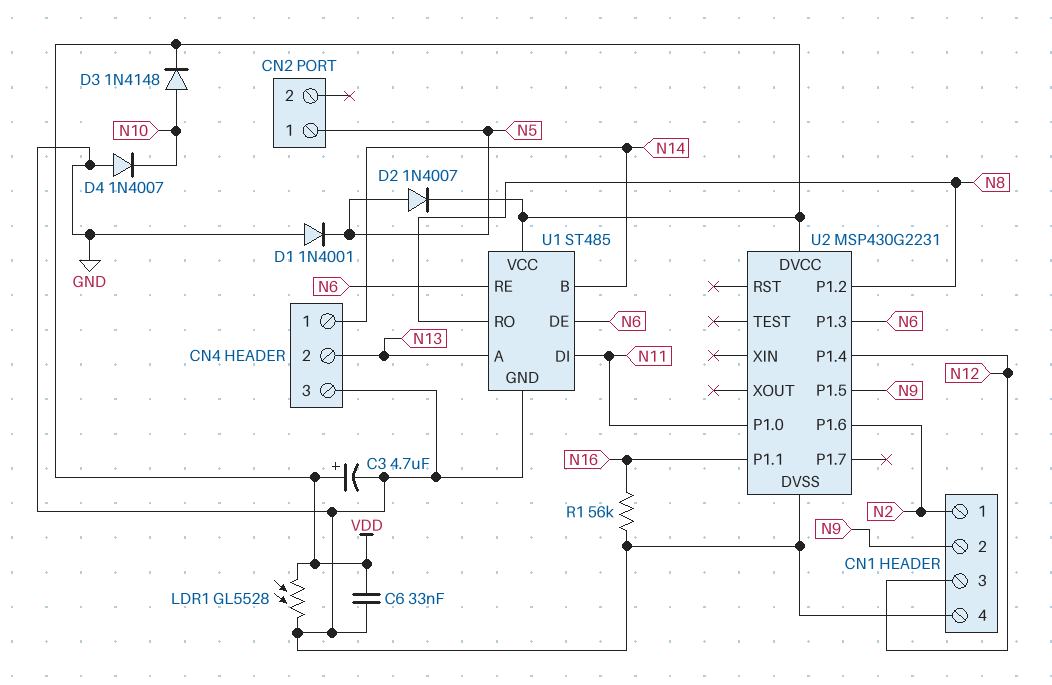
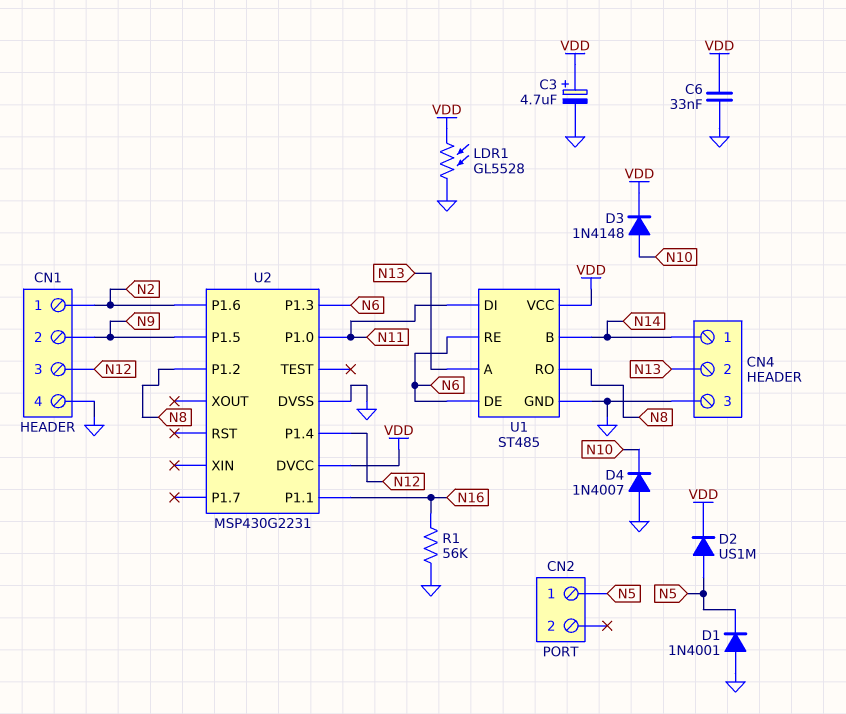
D2: diode 1N4007 (A N5, K VDD) -> diode US1M (A N5, K VDD)

